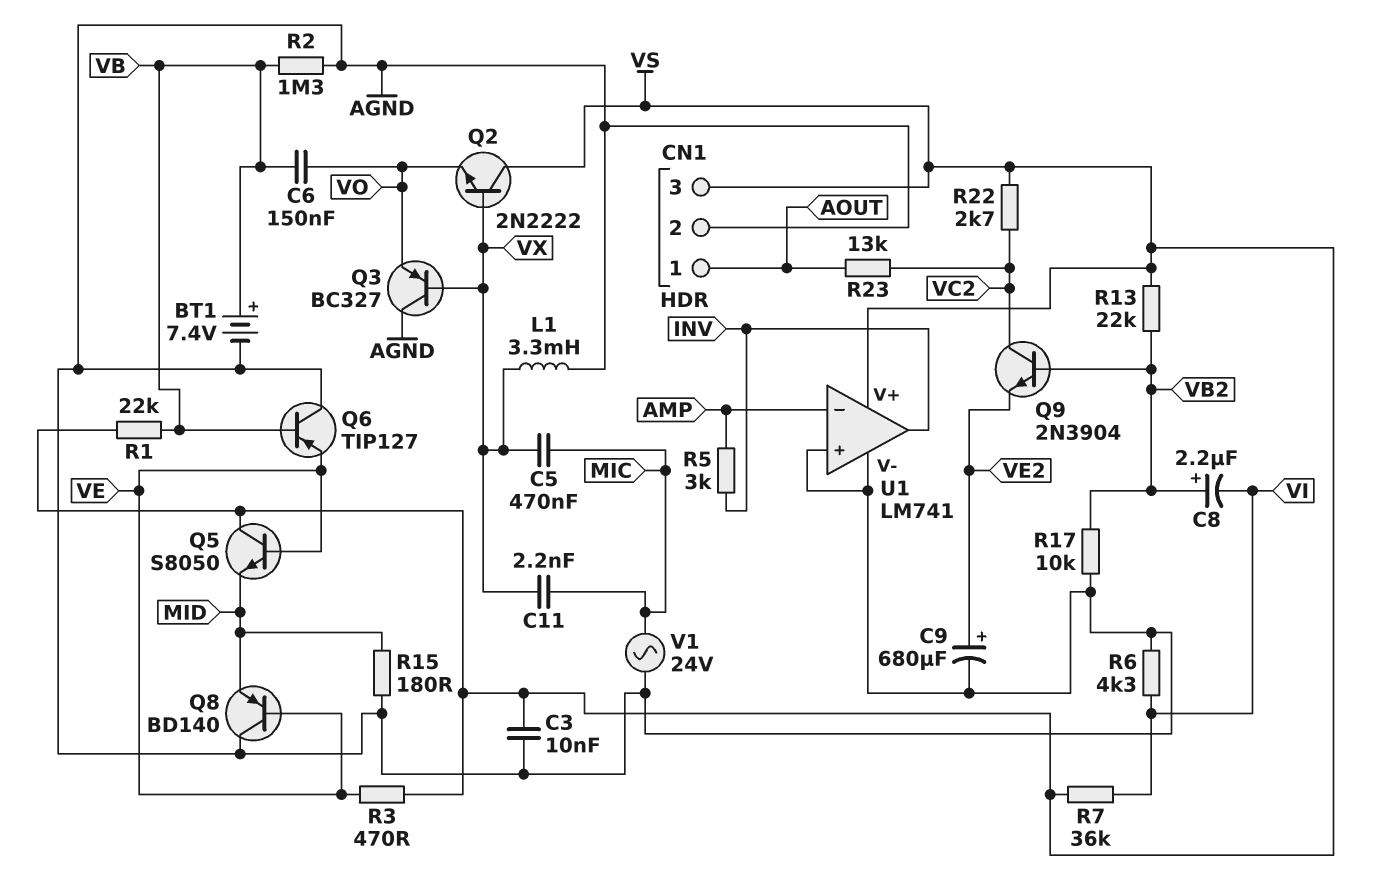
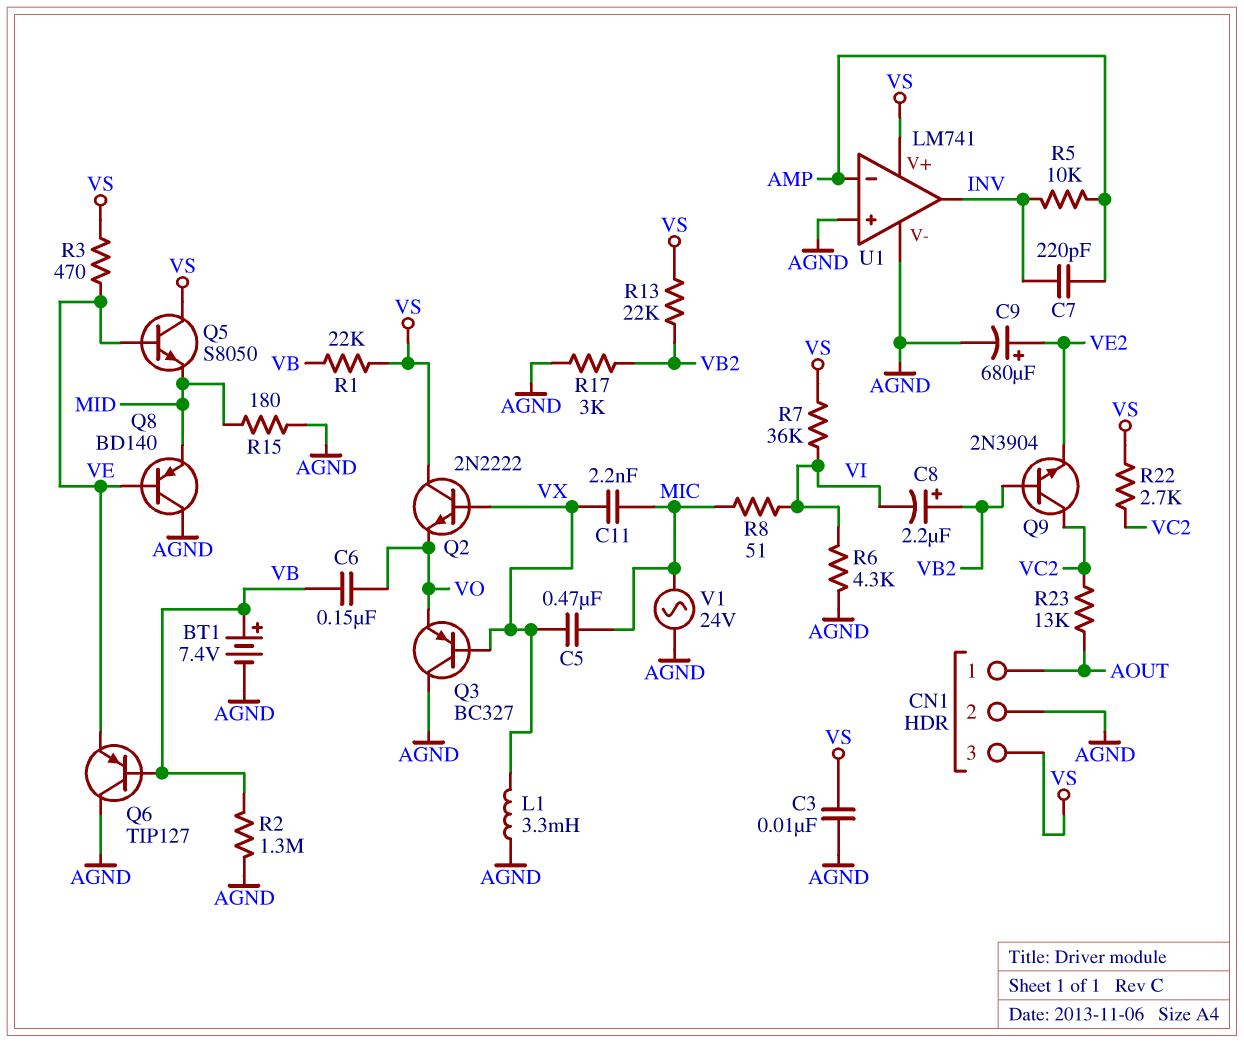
C7: none -> 220pF (AMP, INV)
R5: 3k (AMP, INV) -> 10k (AMP, INV)
R8: none -> 51 (MIC, VI)
R17: 10k (AGND, VB2) -> 3k (AGND, VB2)

